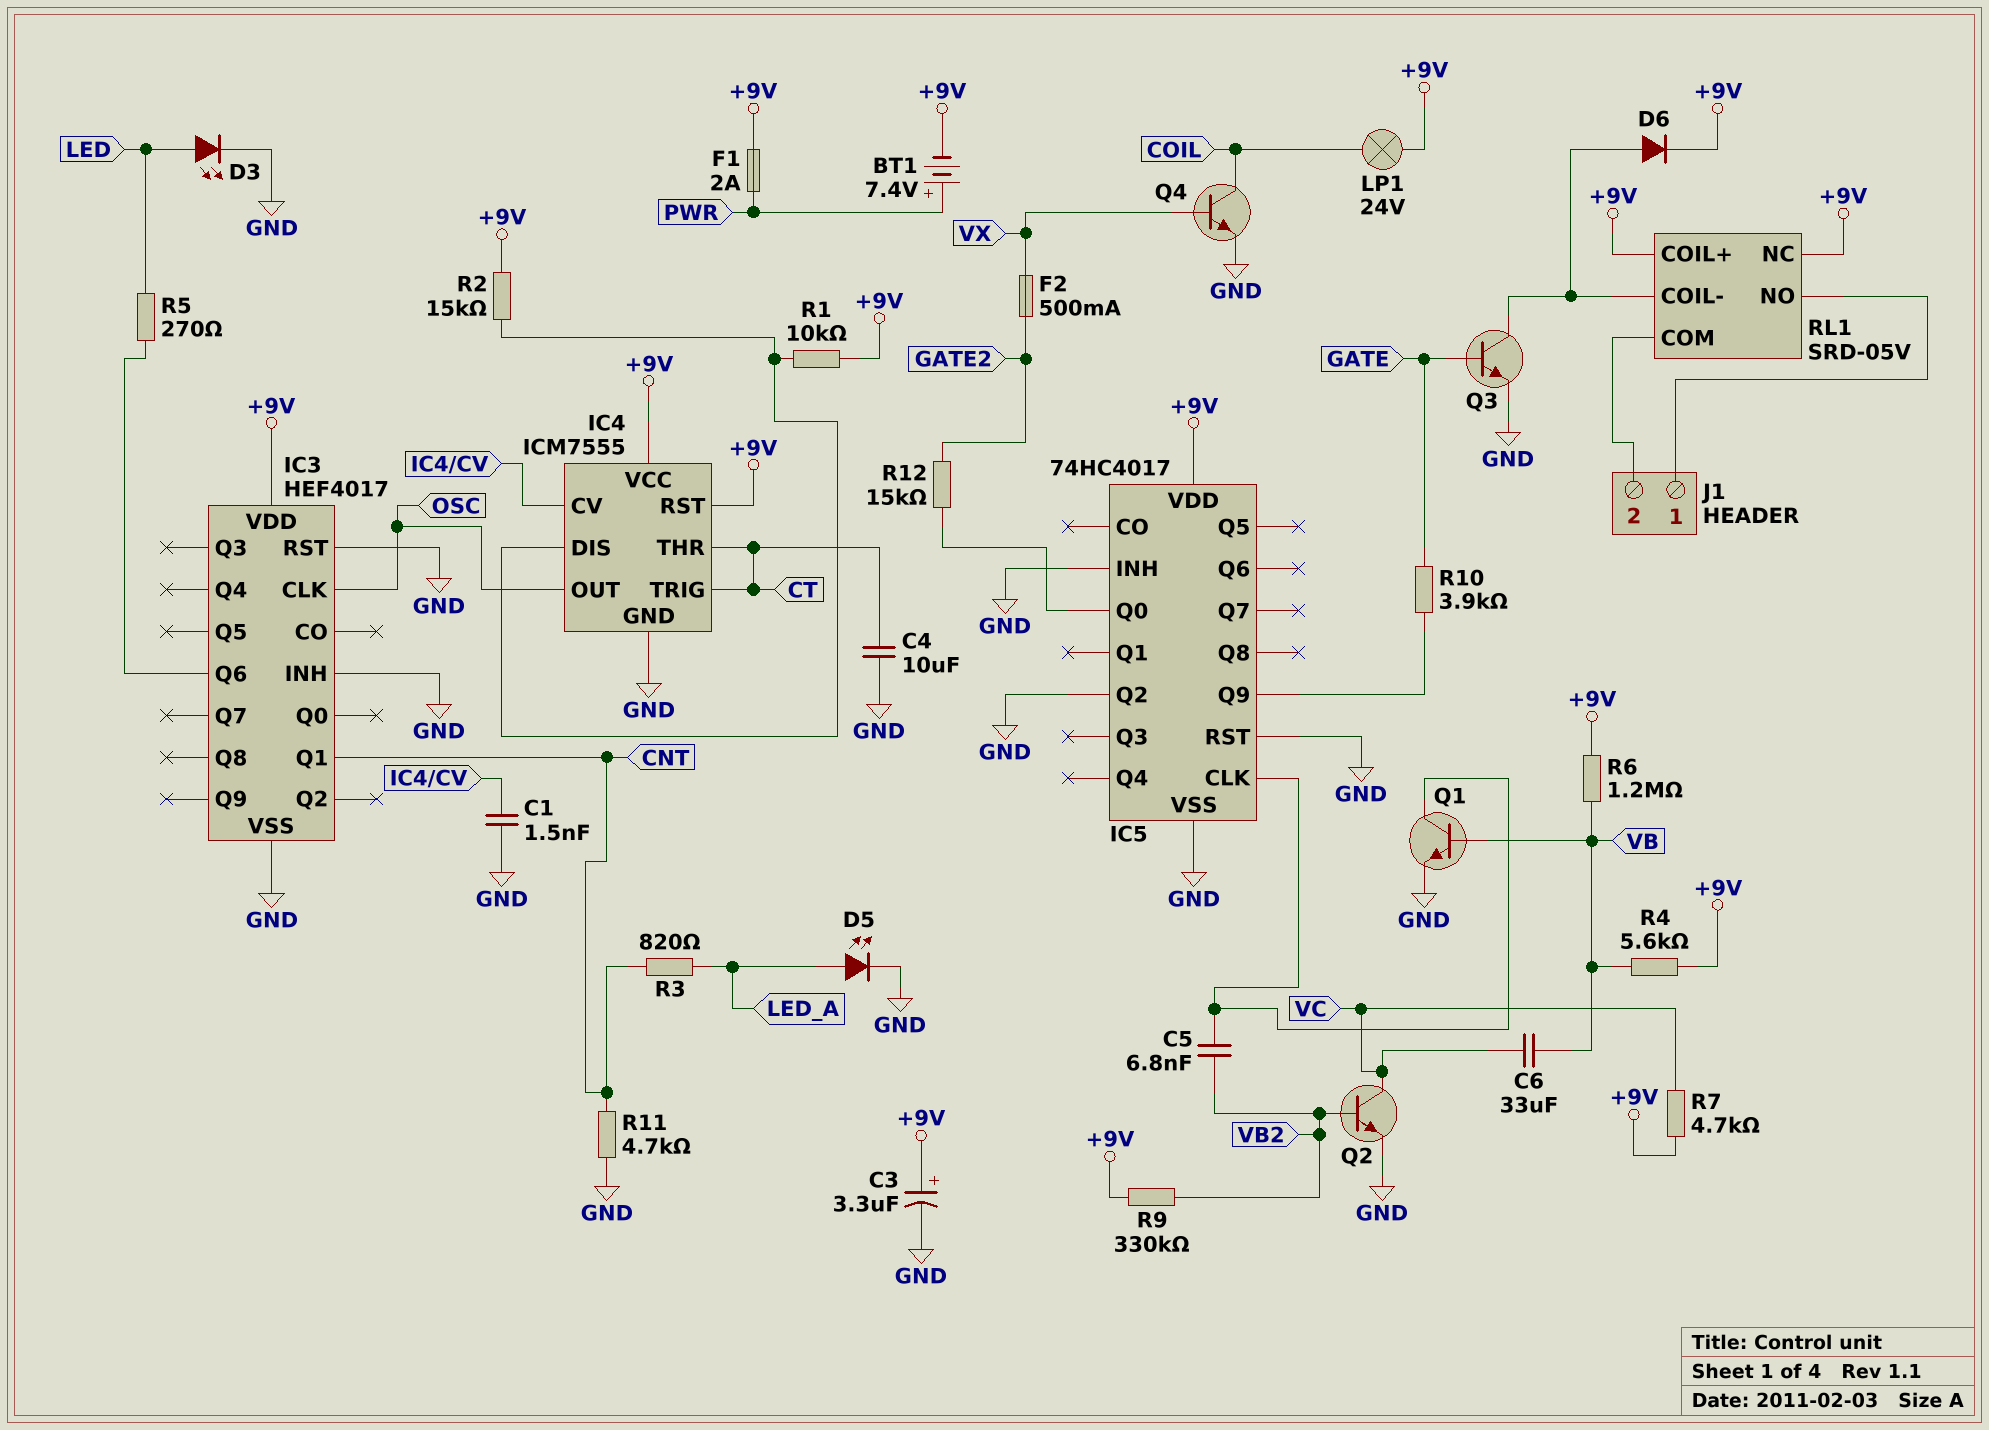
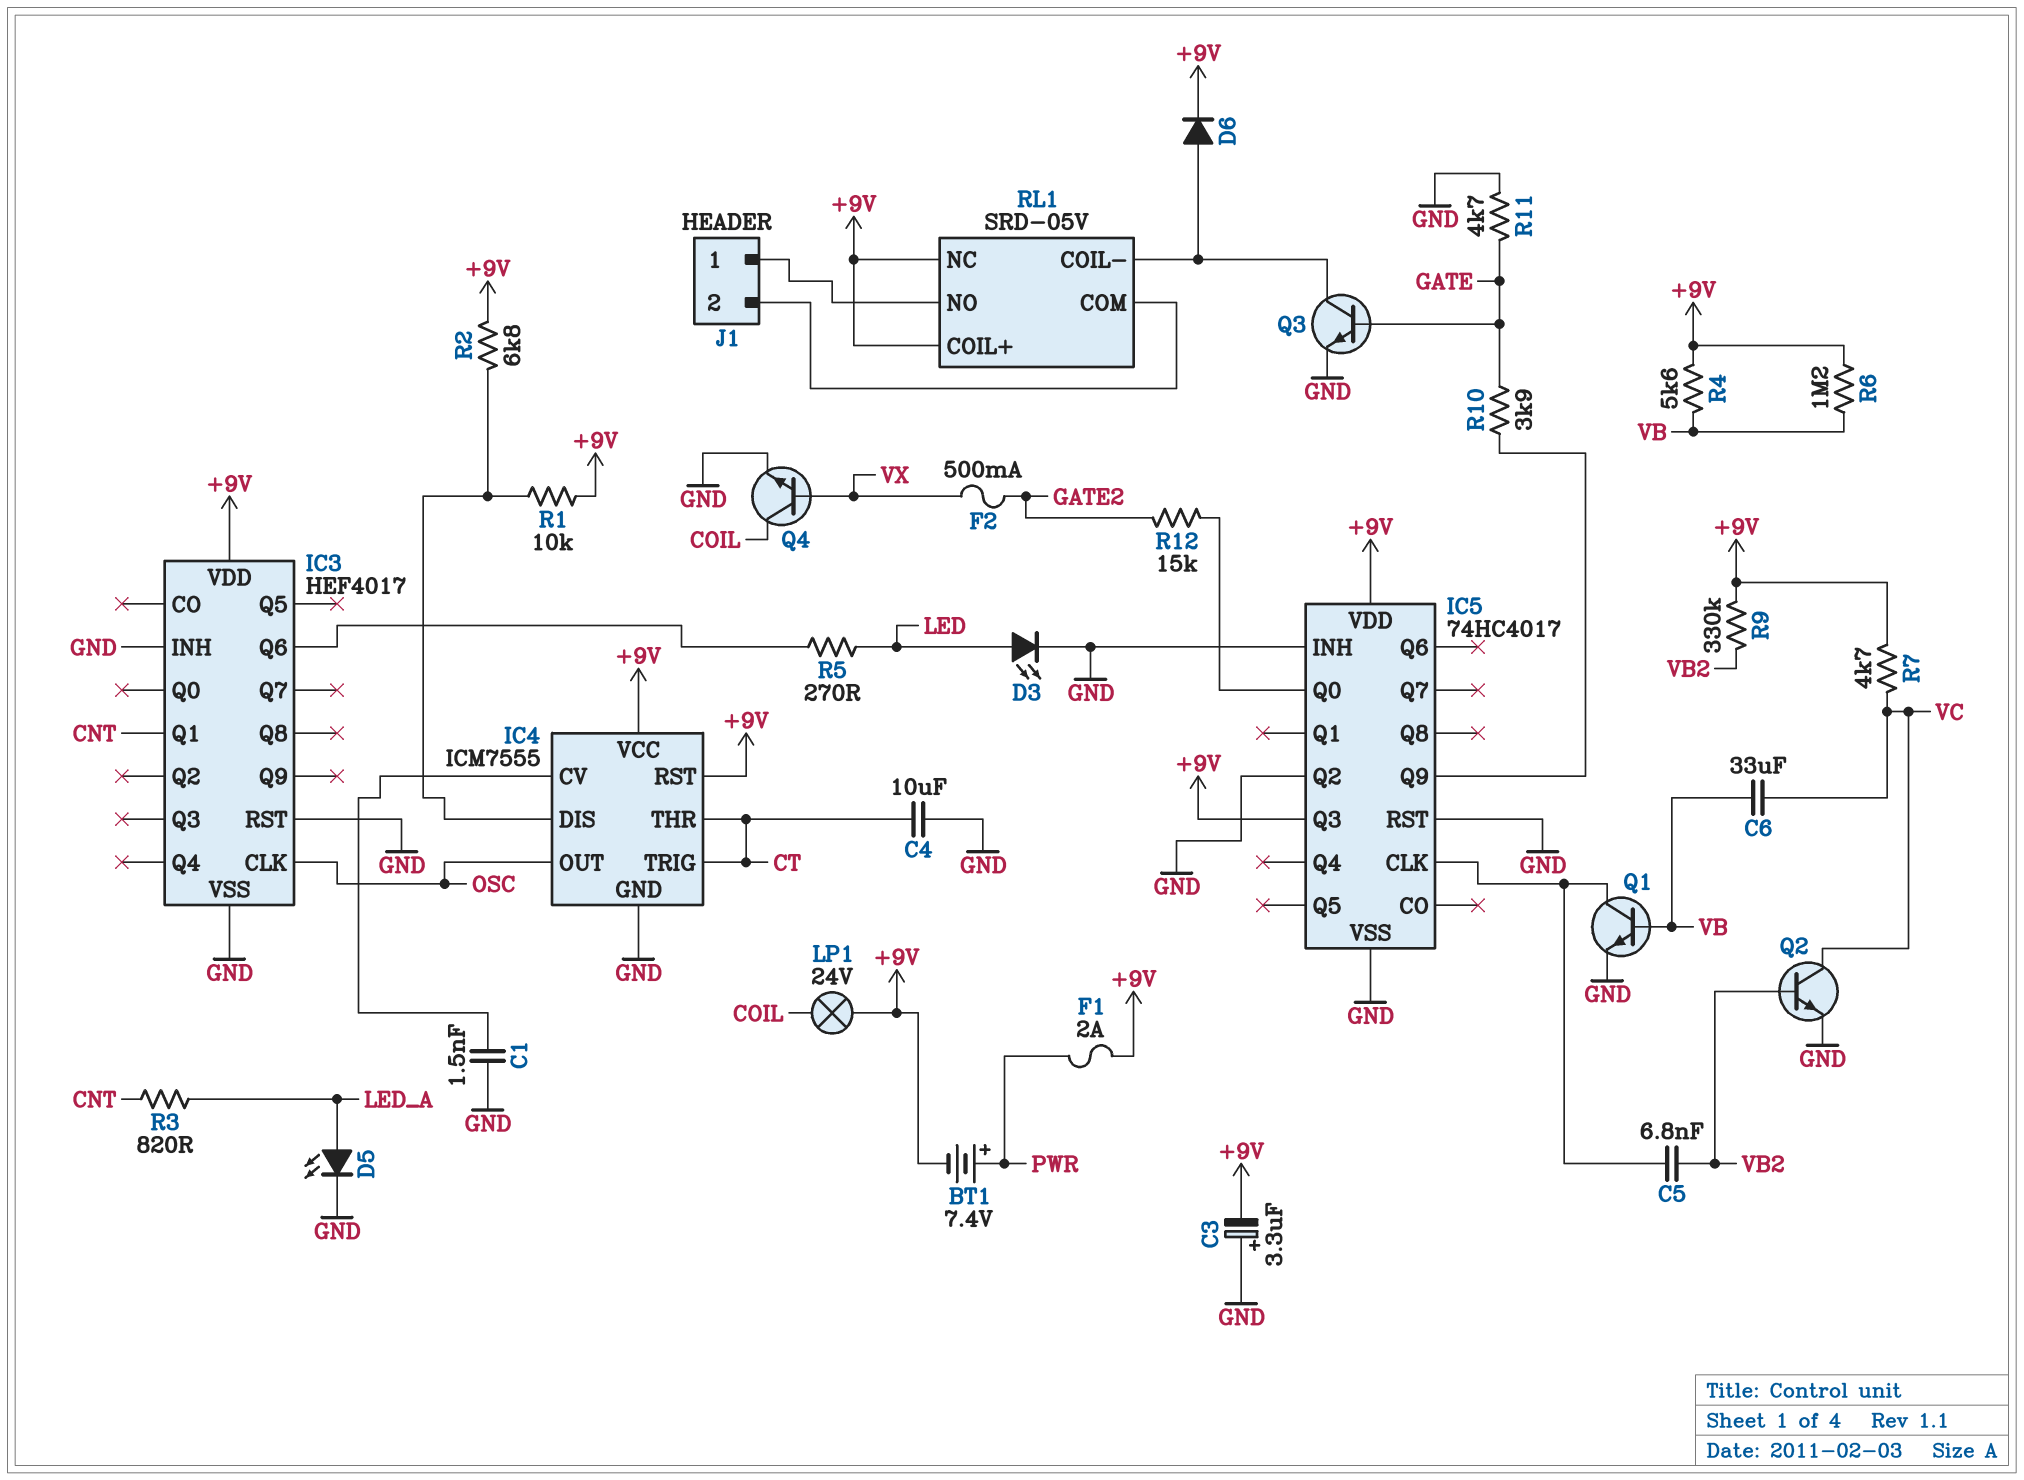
C3: 3.3uF (plus +9V, minus GND) -> 3.3uF (plus GND, minus +9V)
IC5 pin Q3: none -> +9V
R2: 15k (+9V, IC4/DIS) -> 6.8k (+9V, IC4/DIS)
R11: 4.7k (CNT, GND) -> 4.7k (GATE, GND)

